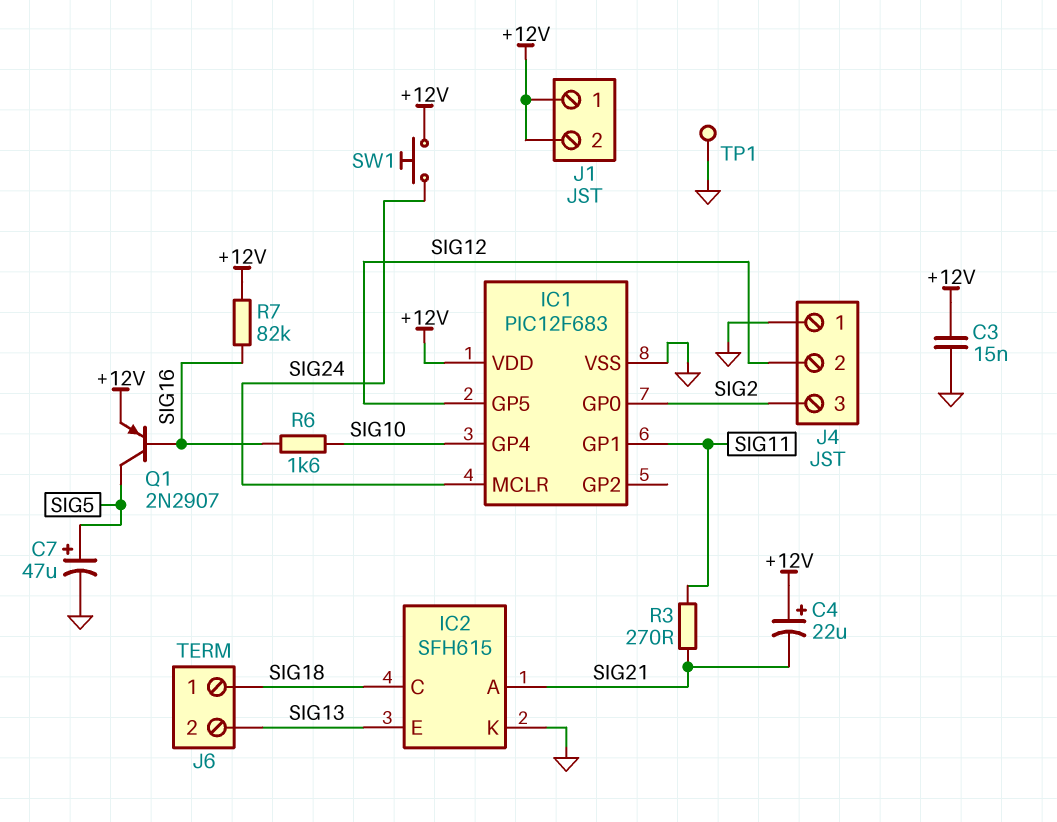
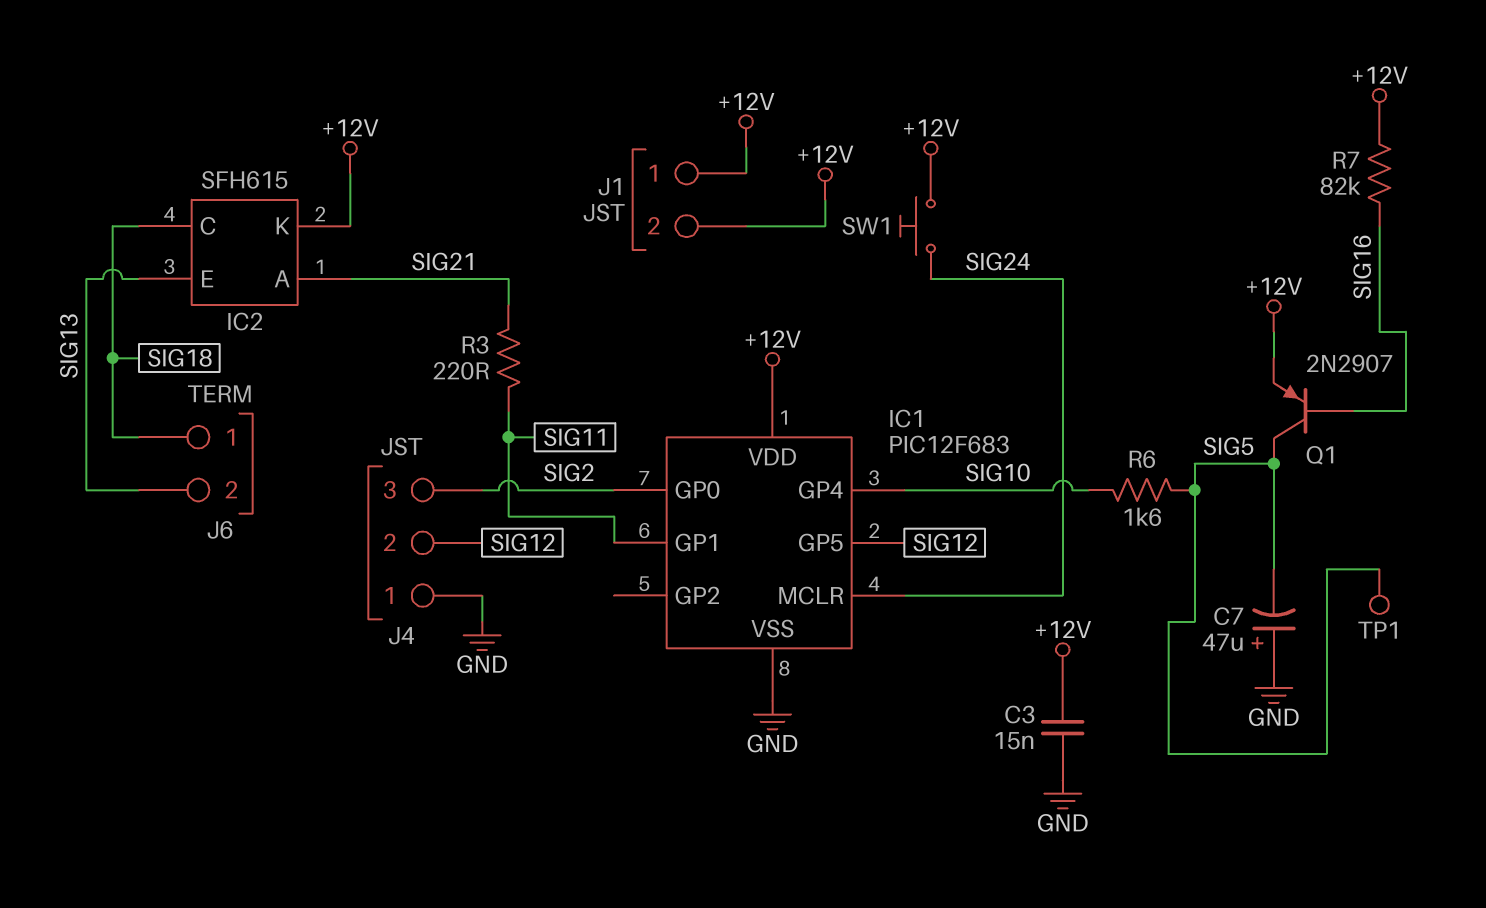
C4: 22uF (plus +12V, minus SIG21) -> none
C7: 47uF (plus SIG5, minus GND) -> 47uF (plus GND, minus SIG5)
IC2 pin K: GND -> +12V
R3: 270 (SIG11, SIG21) -> 220 (SIG11, SIG21)
R6: 1.6k (SIG10, SIG16) -> 1.6k (SIG5, SIG10)
TP1: test point (GND) -> test point (SIG5)

